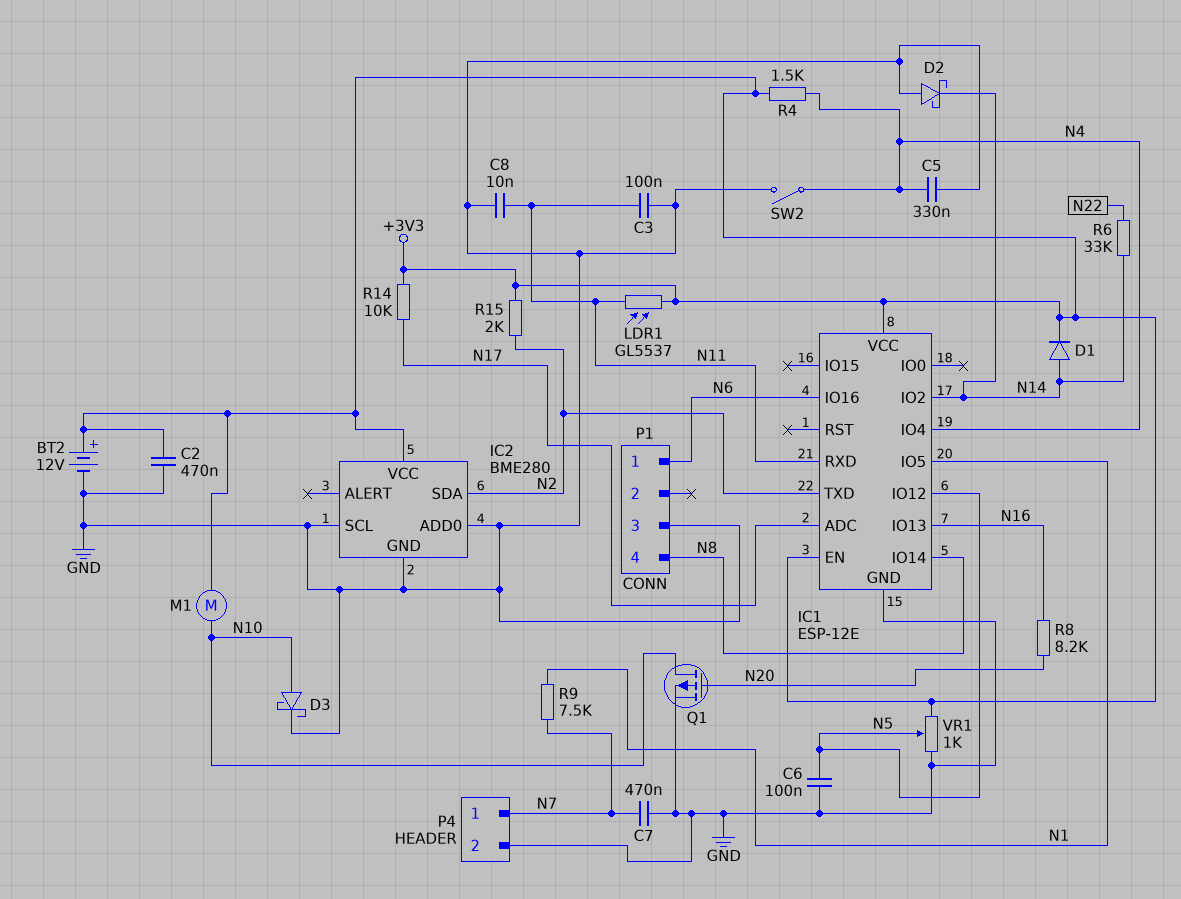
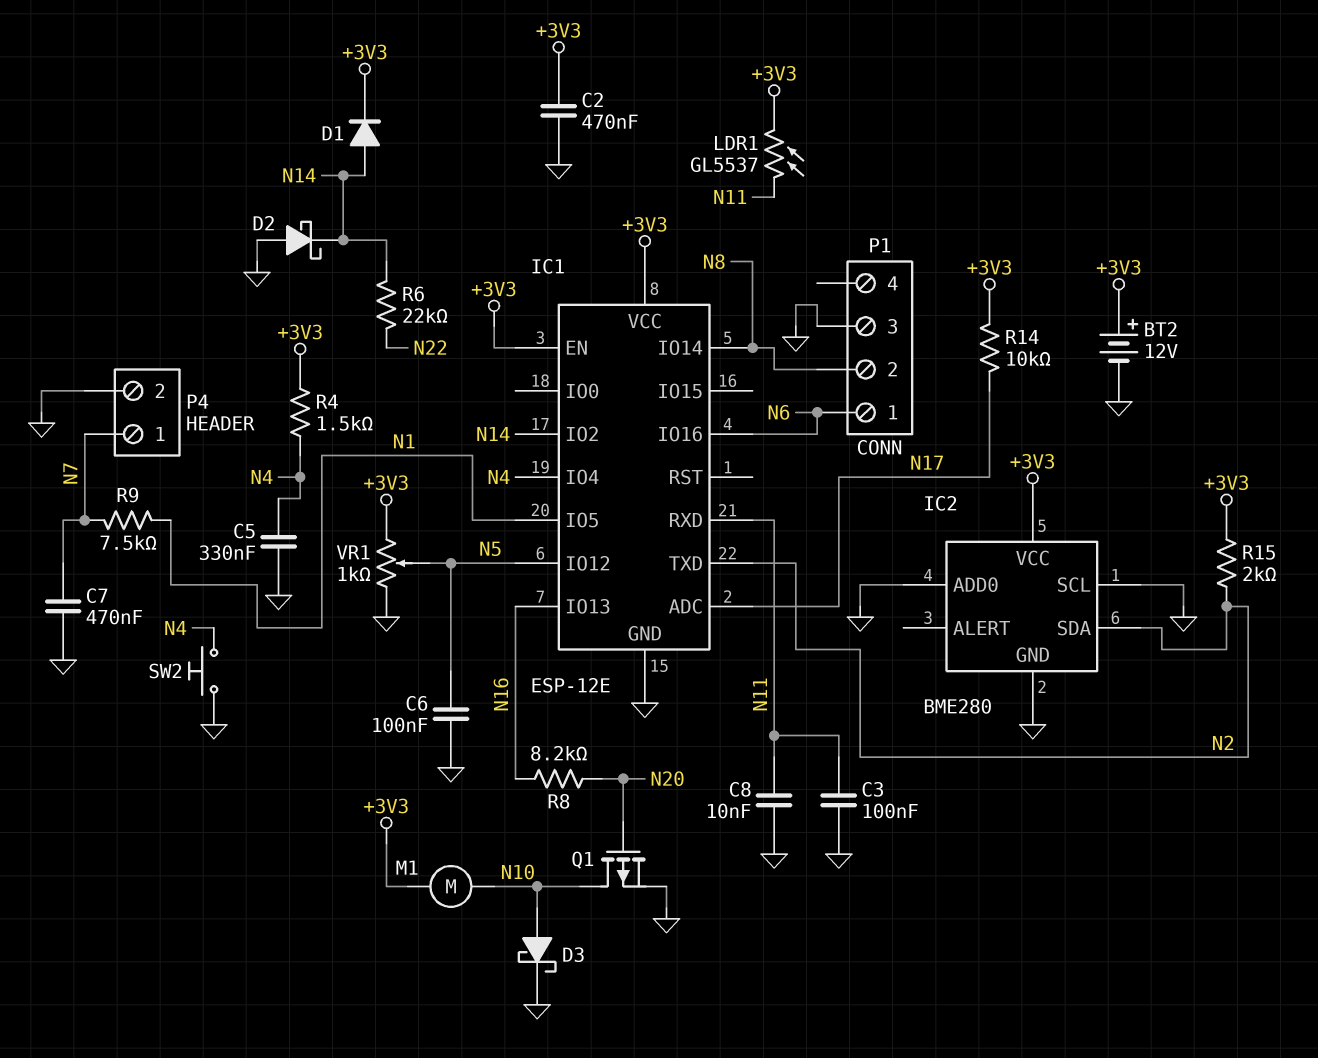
P1 pin 2: none -> N8
P1 pin 4: N8 -> none
R6: 33k (N14, N22) -> 22k (N14, N22)
SW2: switch (GND, N4) -> button (GND, N4)

